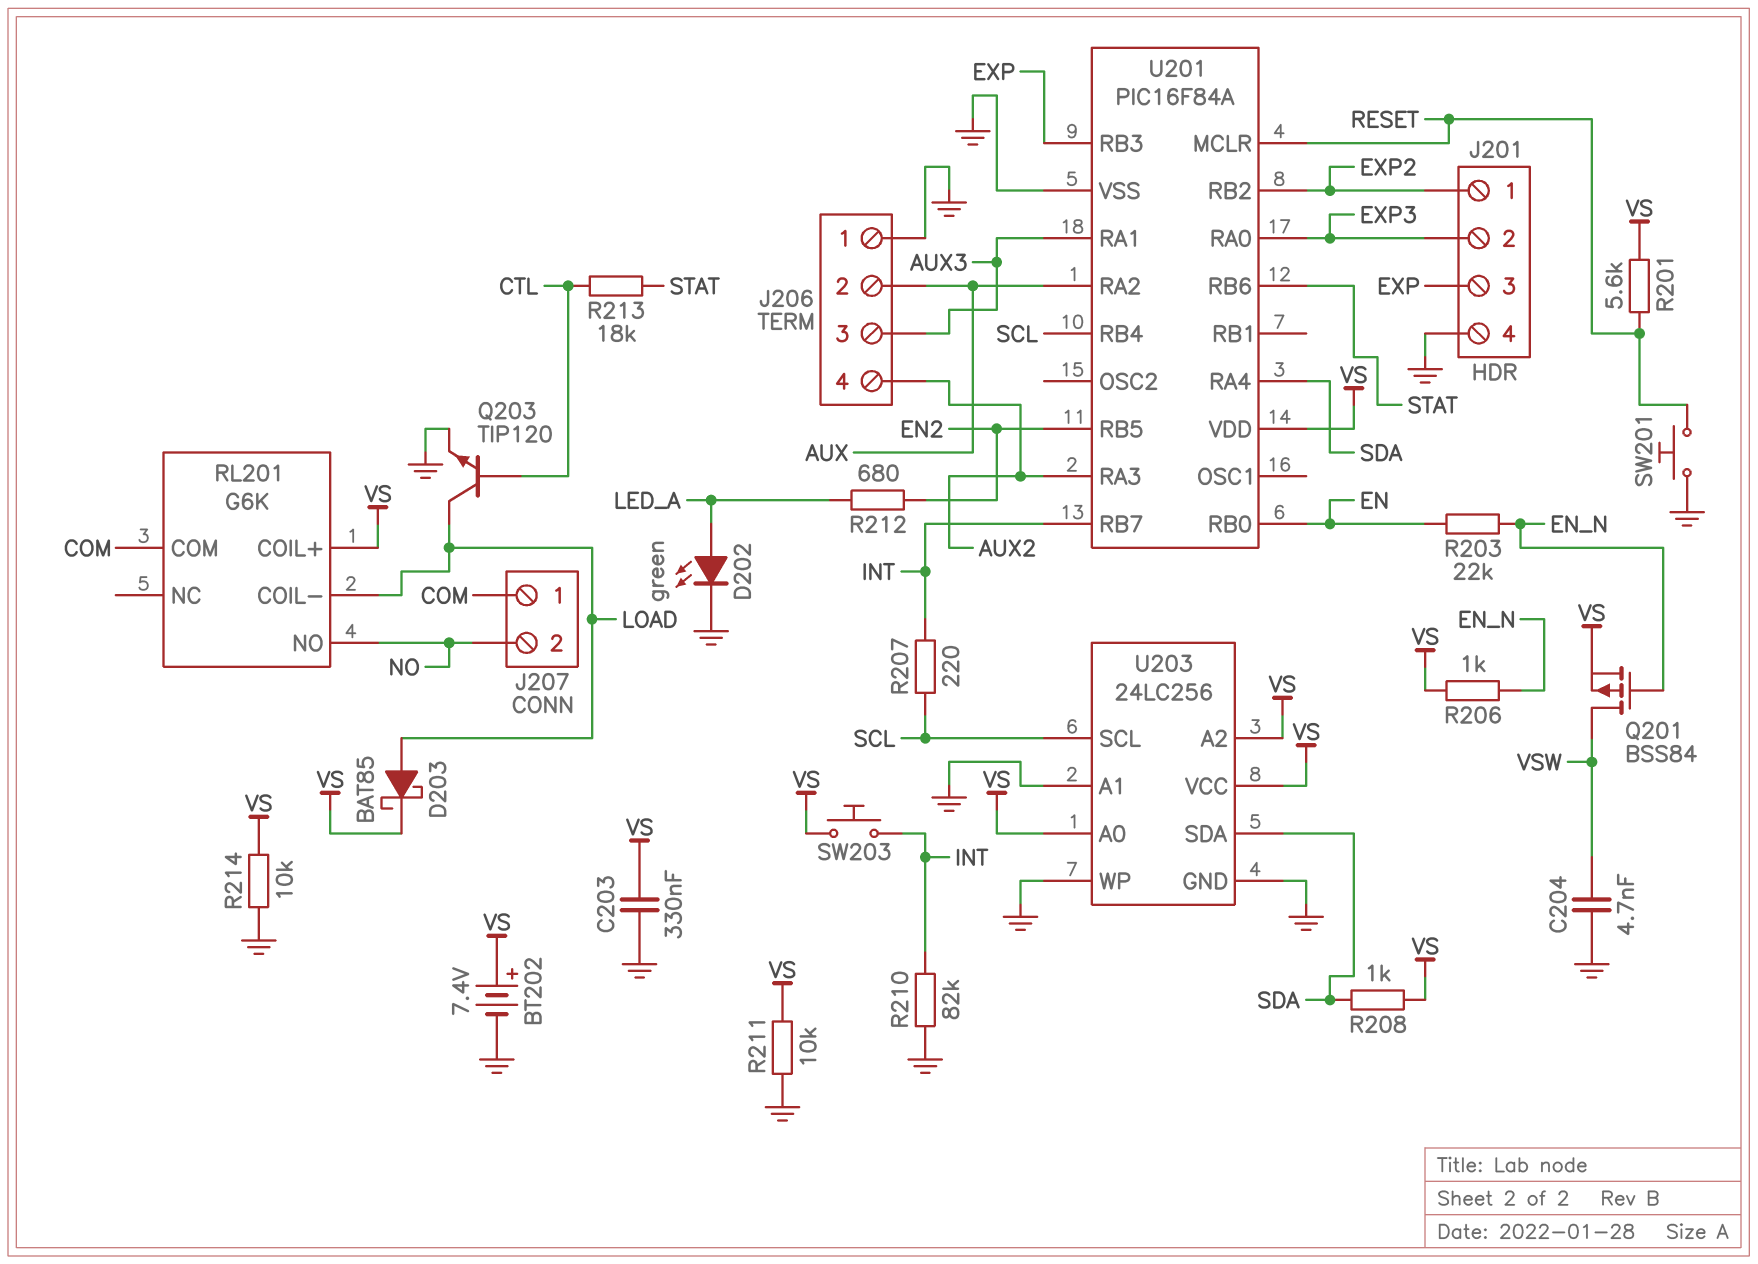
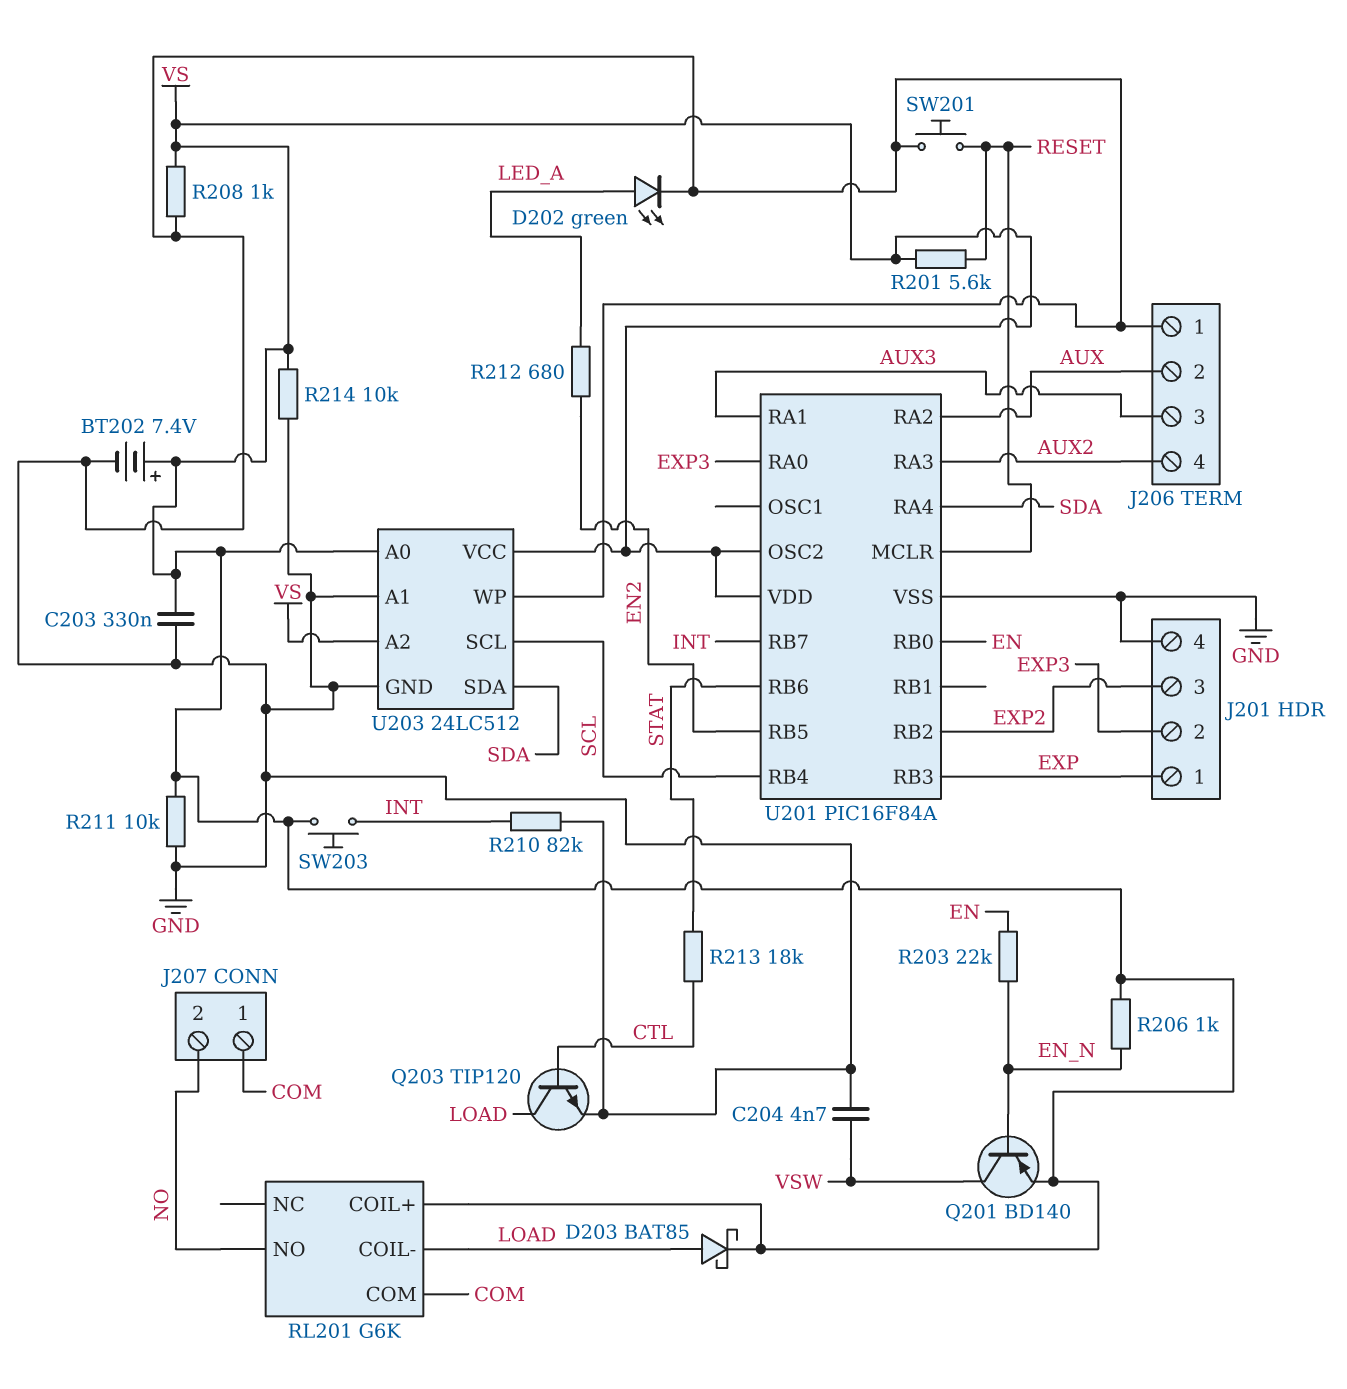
J201 pin 1: EXP2 -> EXP
J201 pin 3: EXP -> EXP2
Q201: PMOS BSS84 (G EN_N, D VSW, S VS) -> PNP BD140 (B EN_N, C VSW, E VS)
R207: 220 (INT, SCL) -> none
R208: 1k (SDA, VS) -> 1k (GND, VS)
U201 pin OSC2: none -> VS
U203: 24LC256 -> 24LC512

